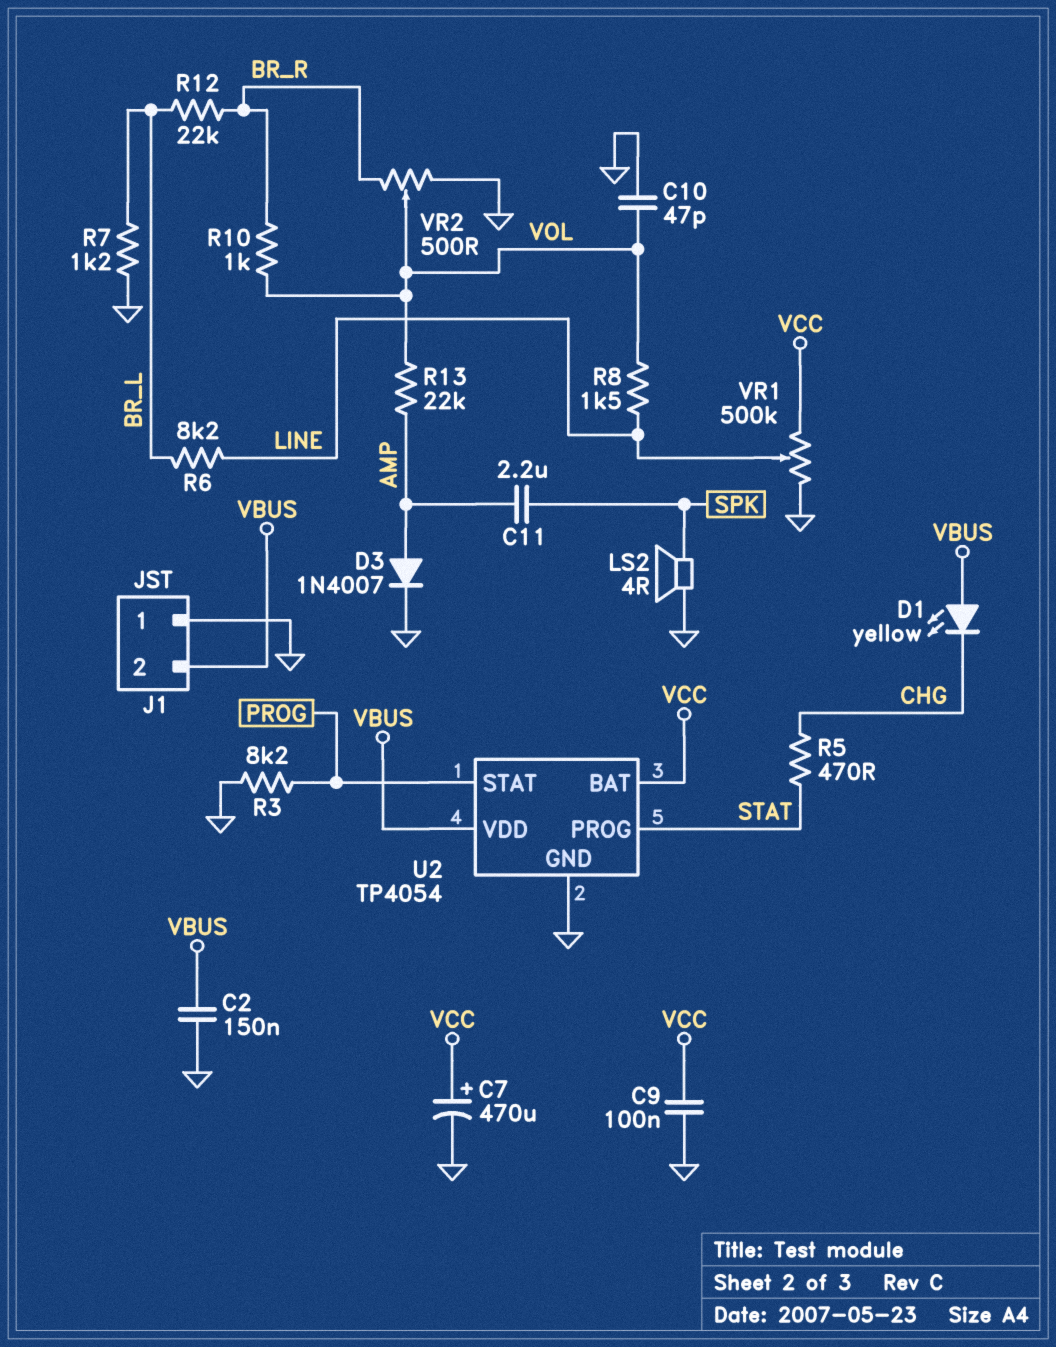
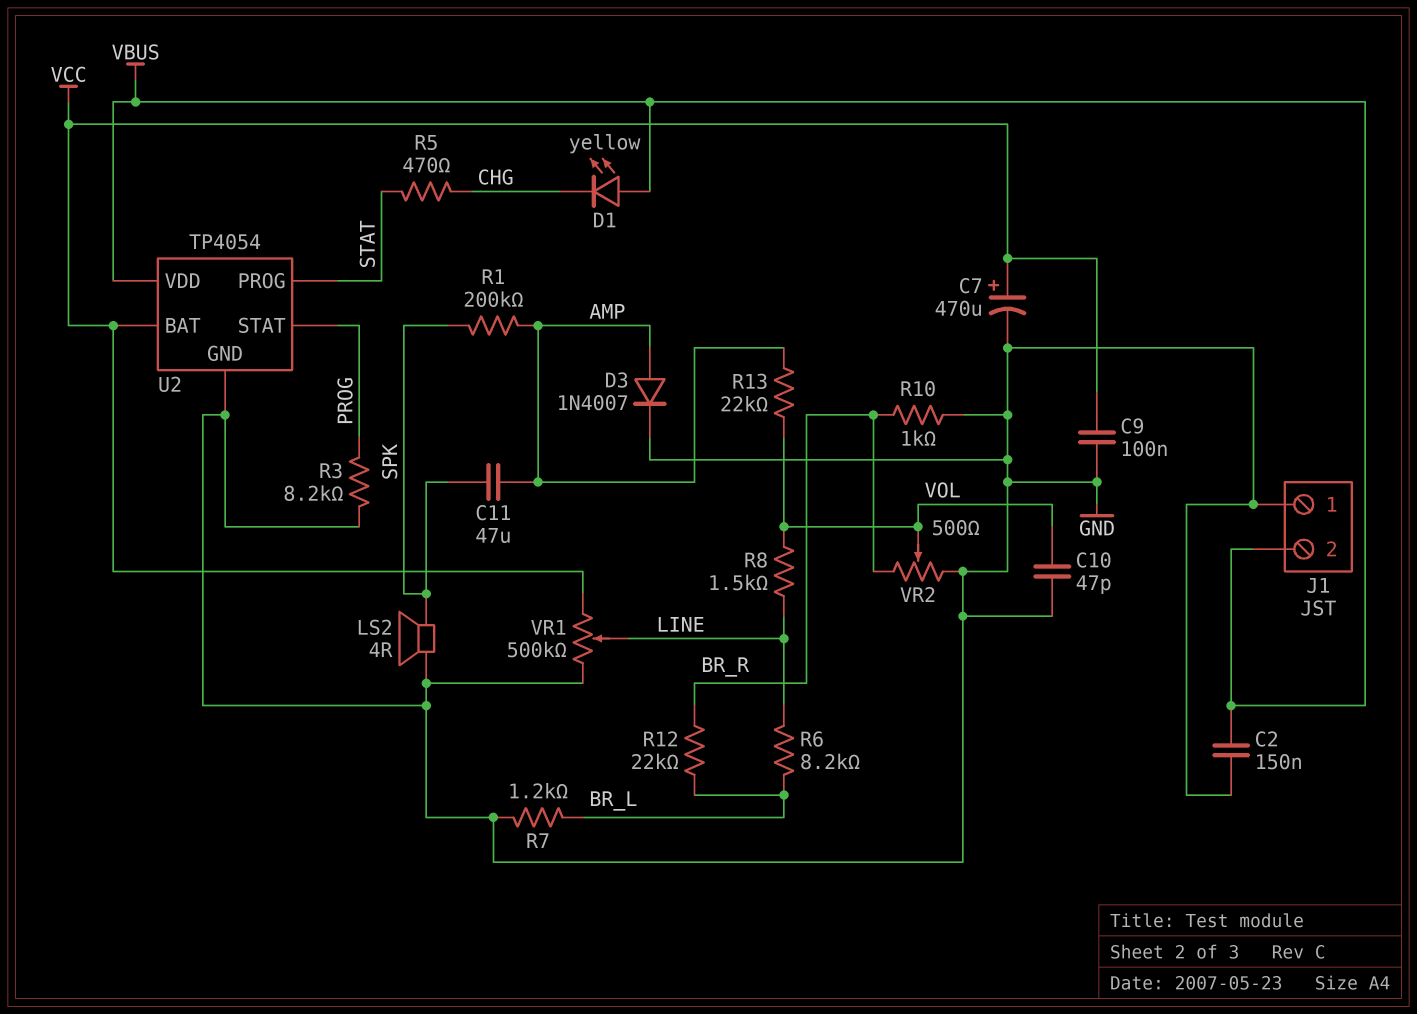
C11: 2.2uF (AMP, SPK) -> 47uF (AMP, SPK)
R1: none -> 200k (AMP, SPK)
R10: 1k (BR_R, VOL) -> 1k (BR_R, GND)

